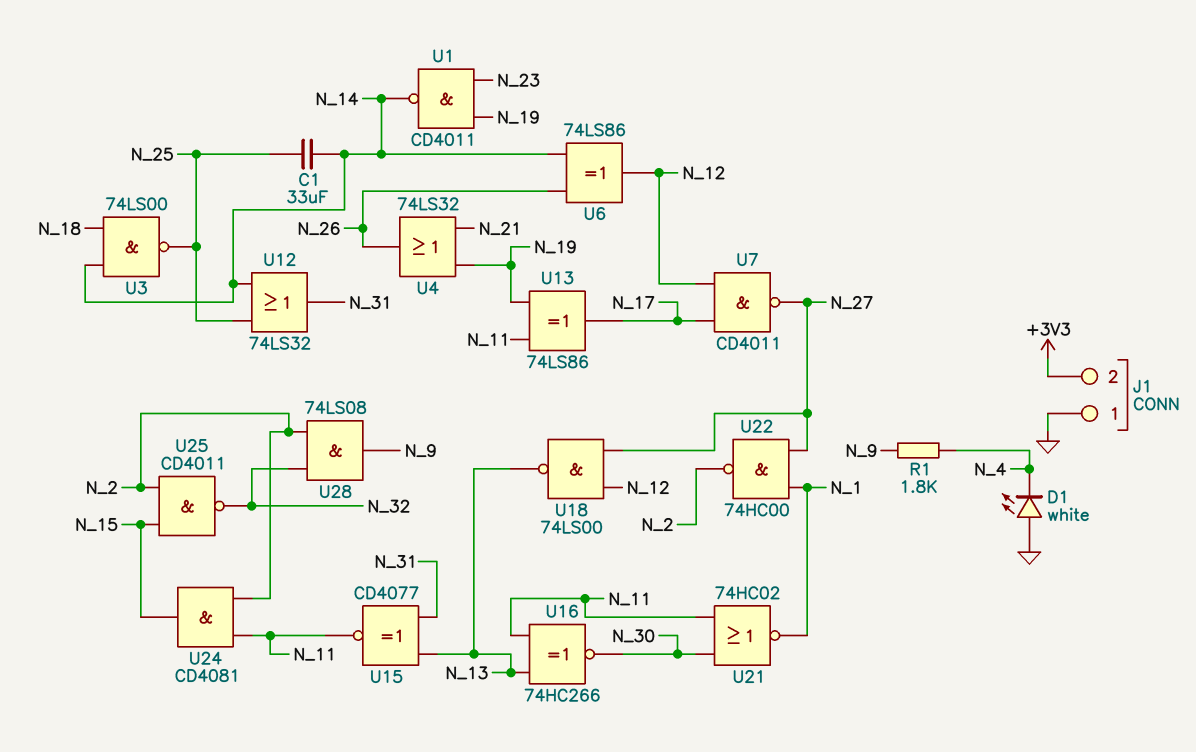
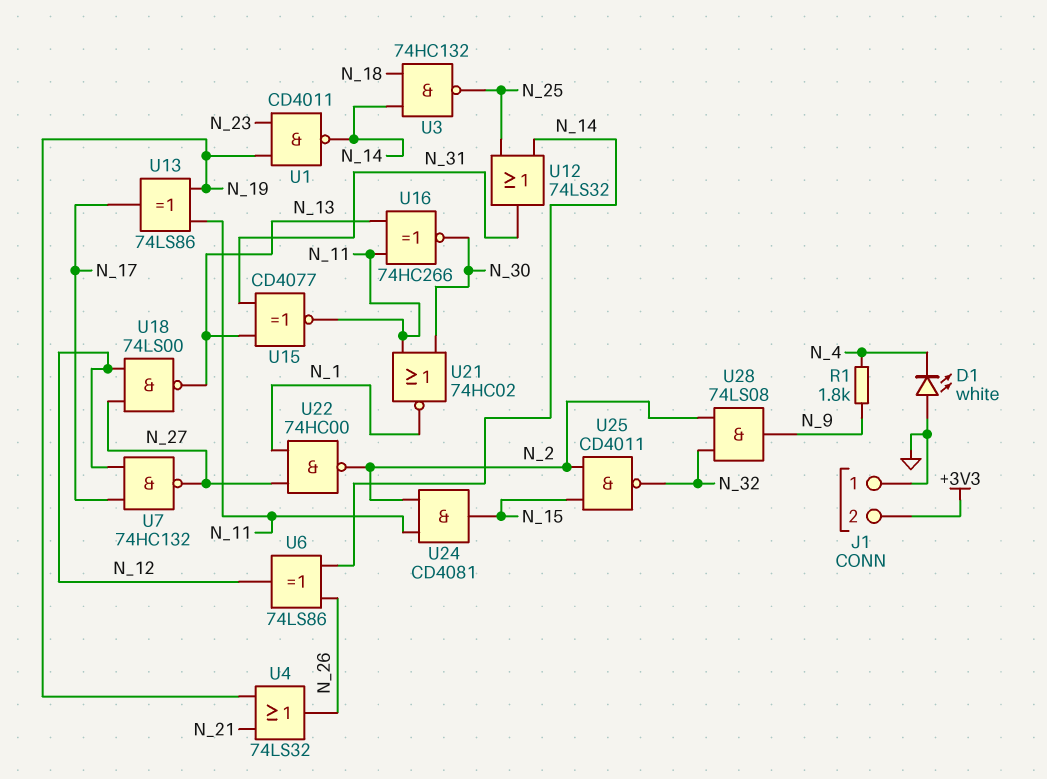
C1: 33uF (N_14, N_25) -> none
U3: NAND 74LS00 (in N_14, in N_18, out N_25) -> NAND 74HC132 (in N_14, in N_18, out N_25)
U7: NAND CD4011 (in N_12, in N_17, out N_27) -> NAND 74HC132 (in N_12, in N_17, out N_27)

